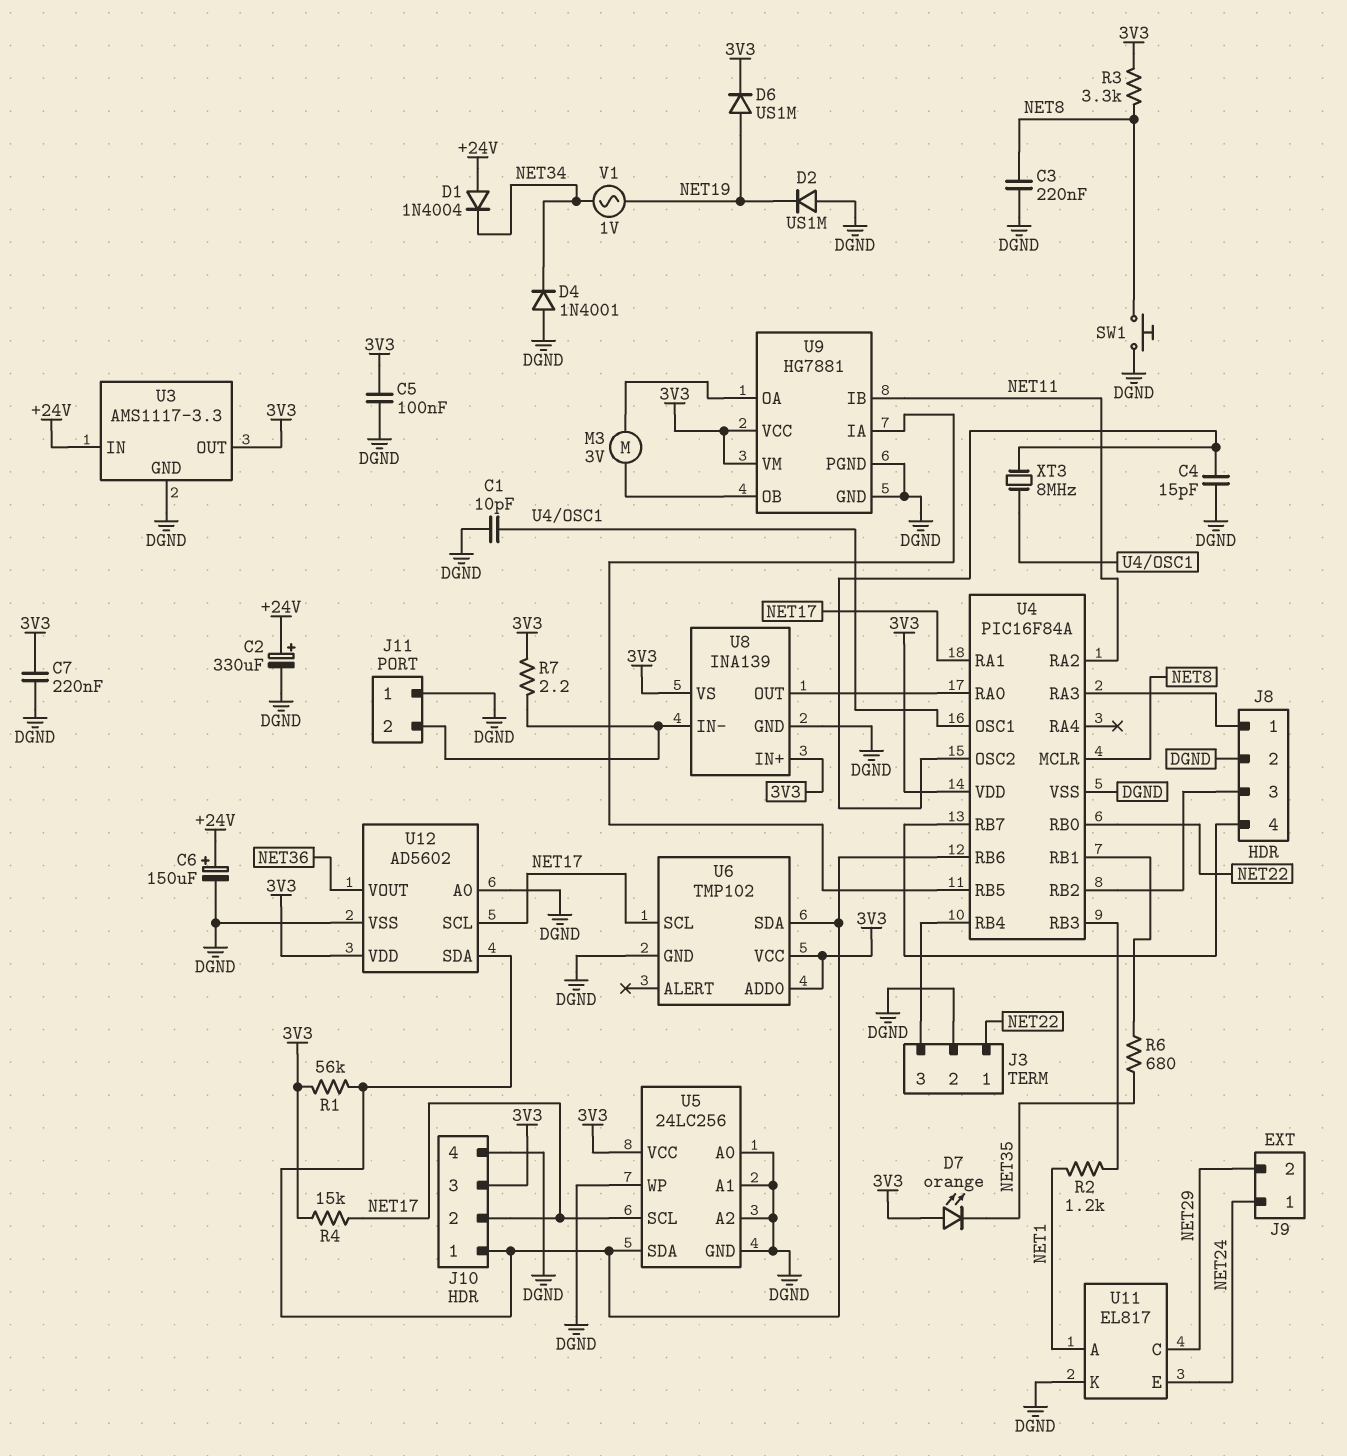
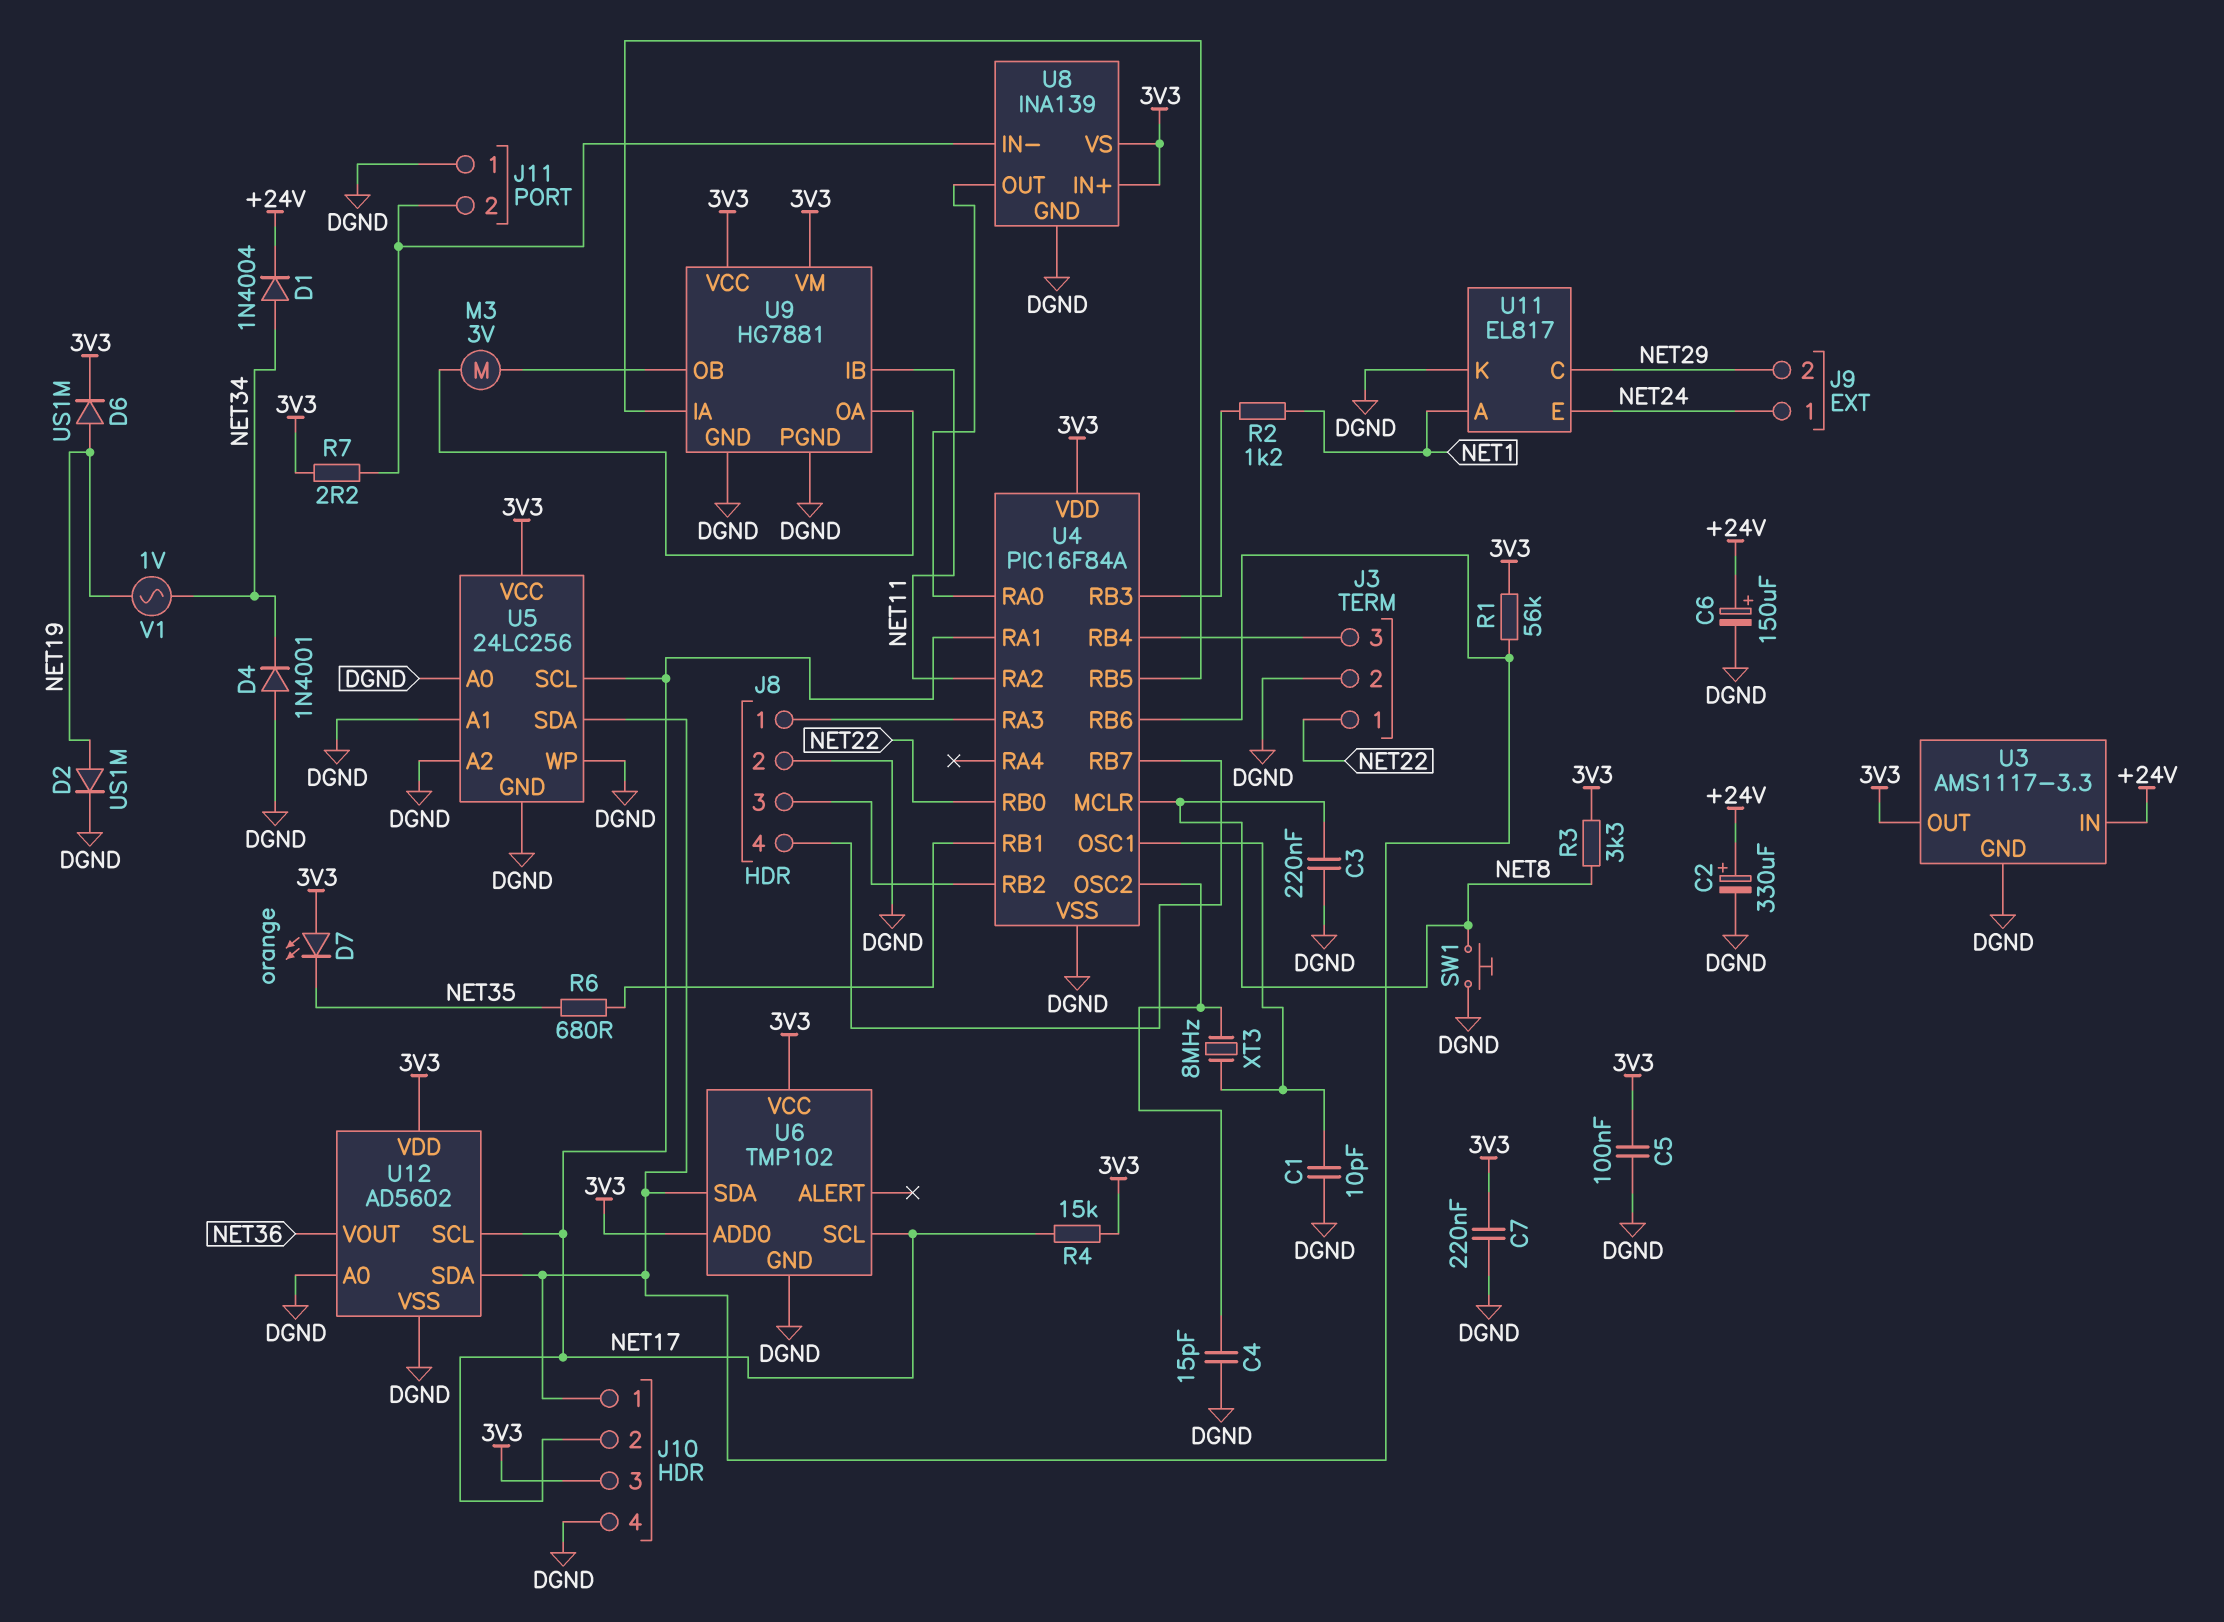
D1: diode 1N4004 (A +24V, K NET34) -> diode 1N4004 (A NET34, K +24V)
D2: diode US1M (A DGND, K NET19) -> diode US1M (A NET19, K DGND)

